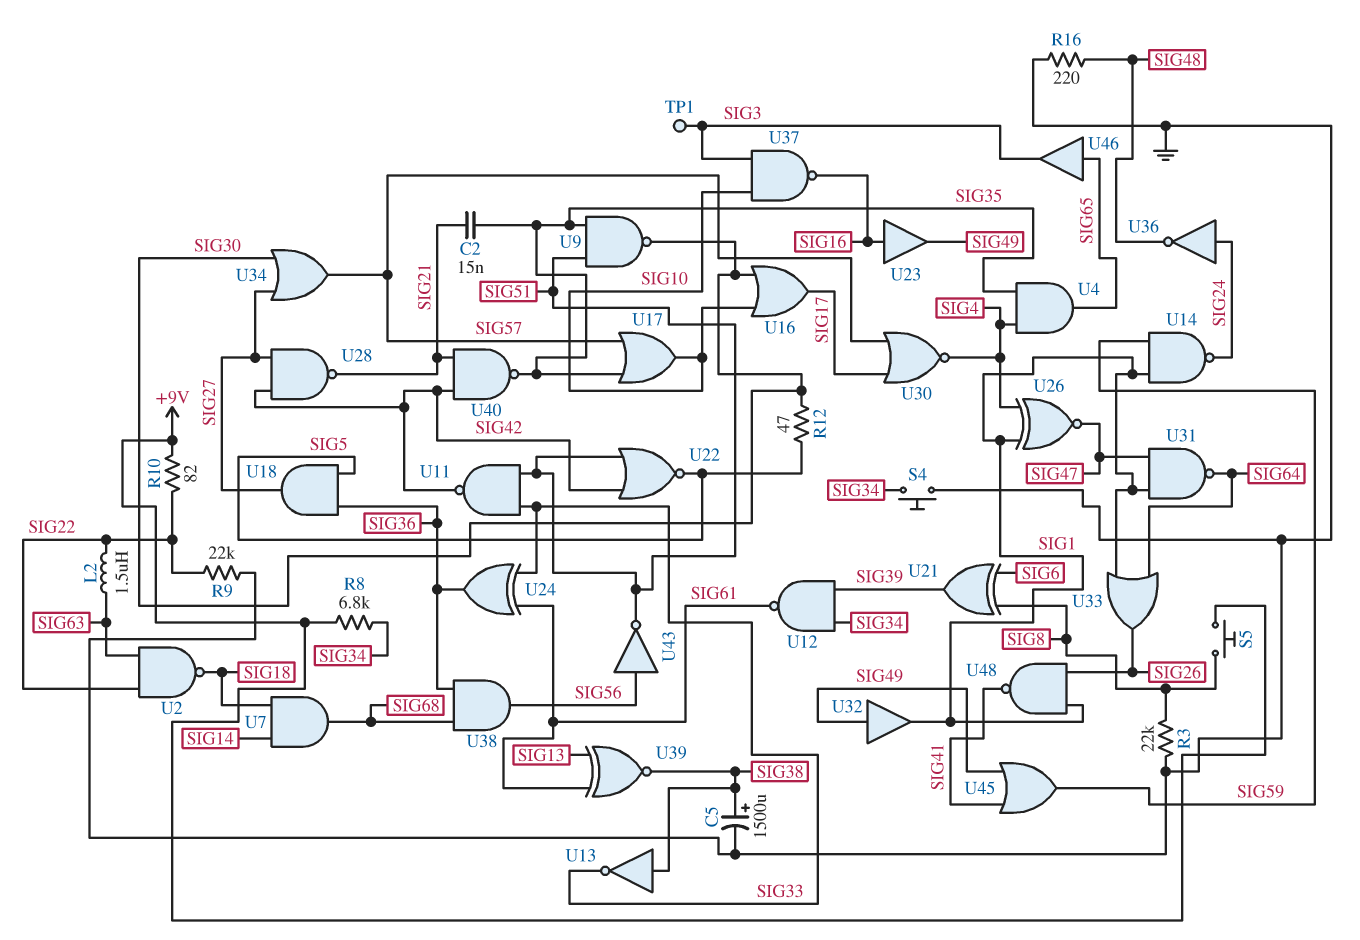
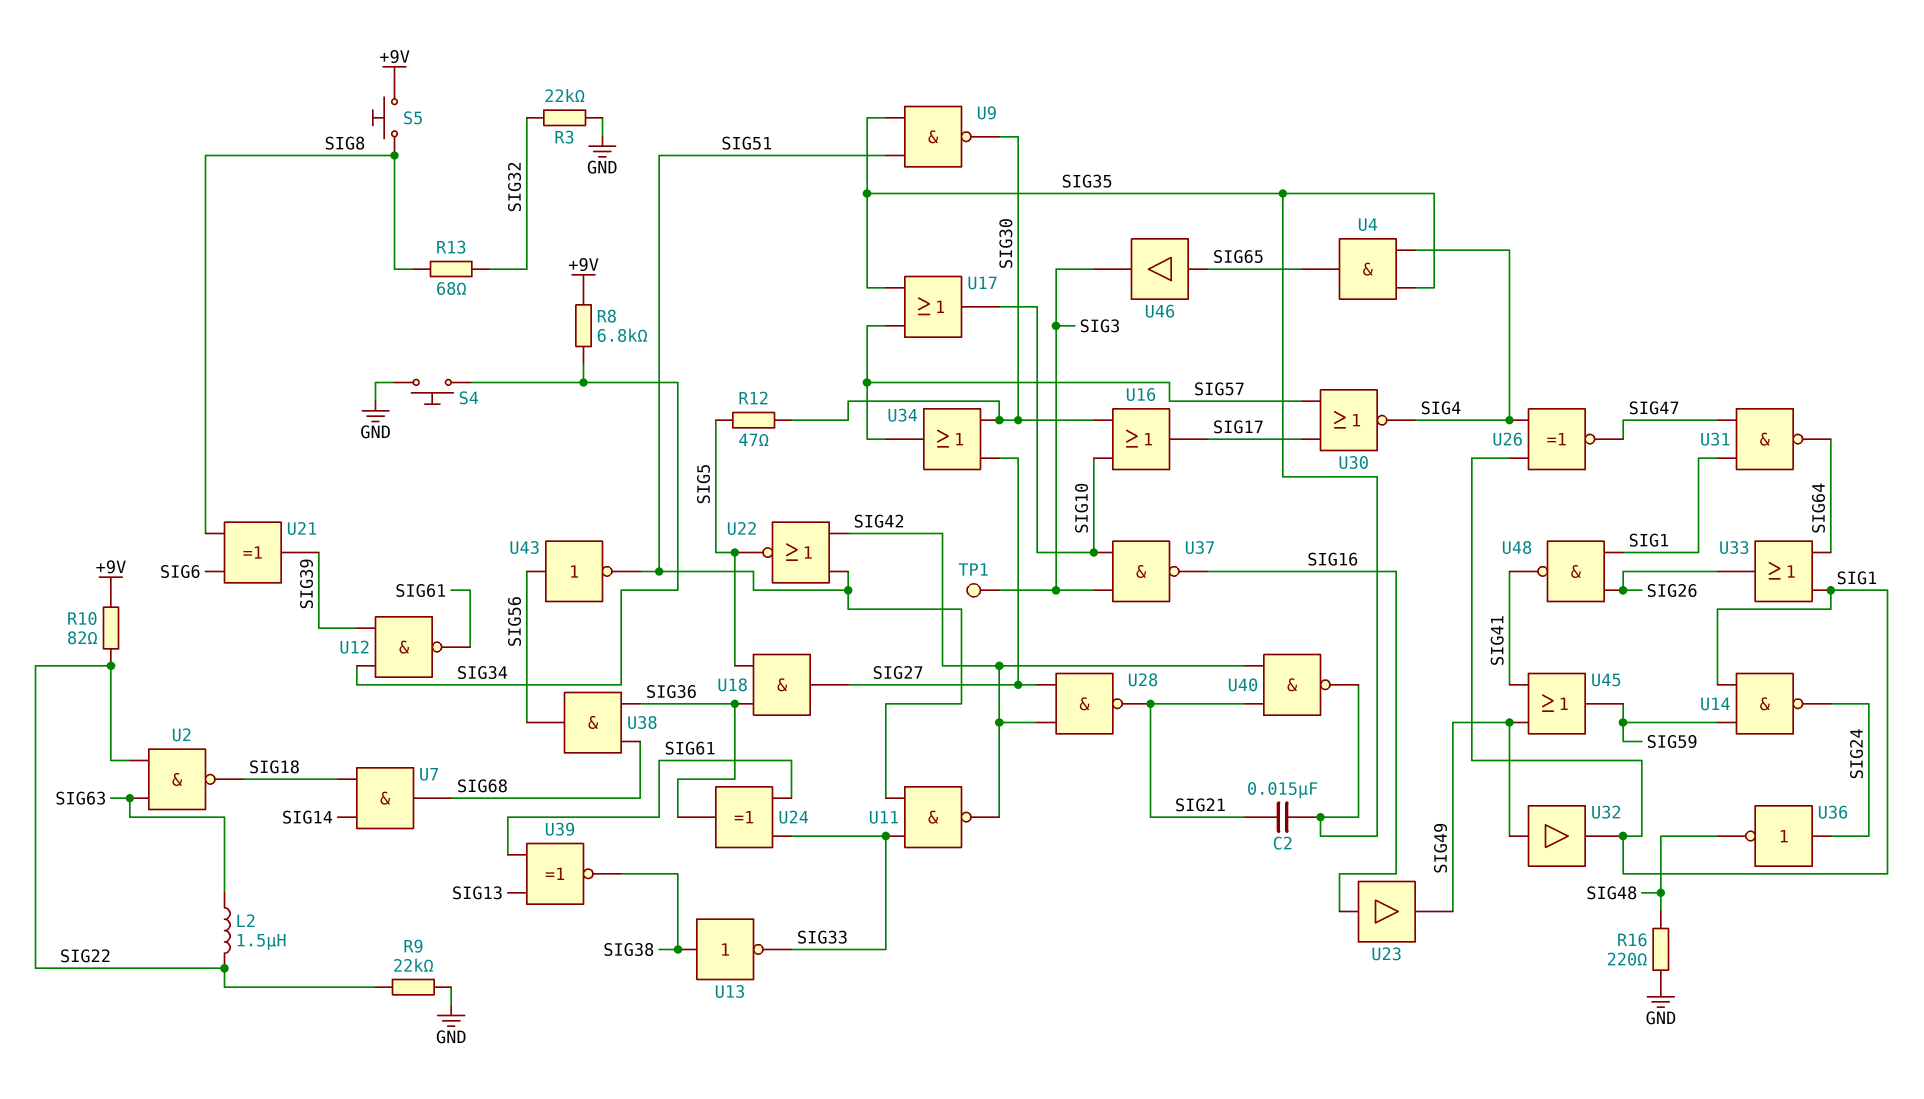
C5: 1500uF (plus SIG38, minus GND) -> none
R3: 22k (GND, SIG8) -> 22k (GND, SIG32)
R13: none -> 68 (SIG8, SIG32)

